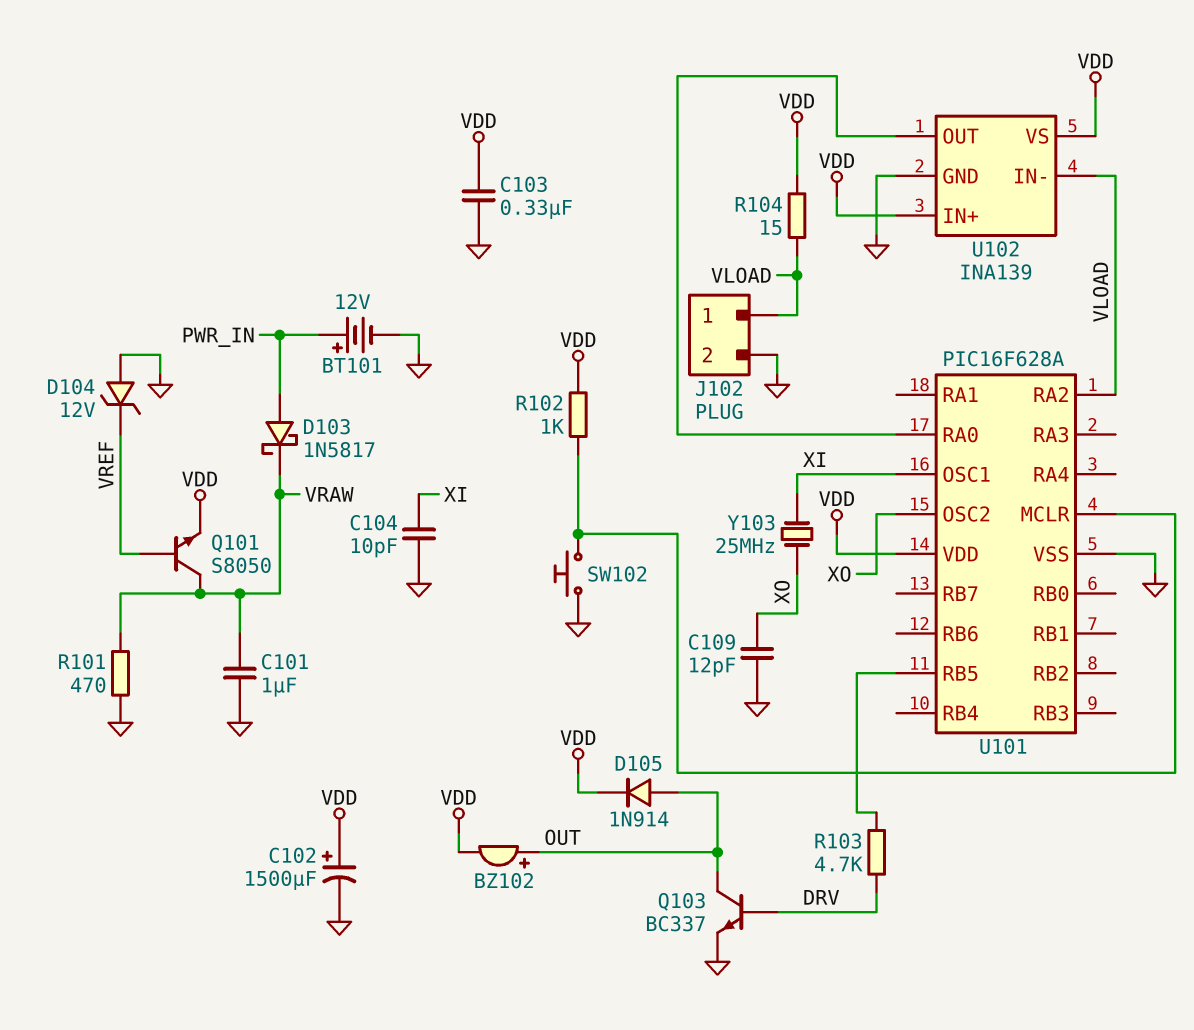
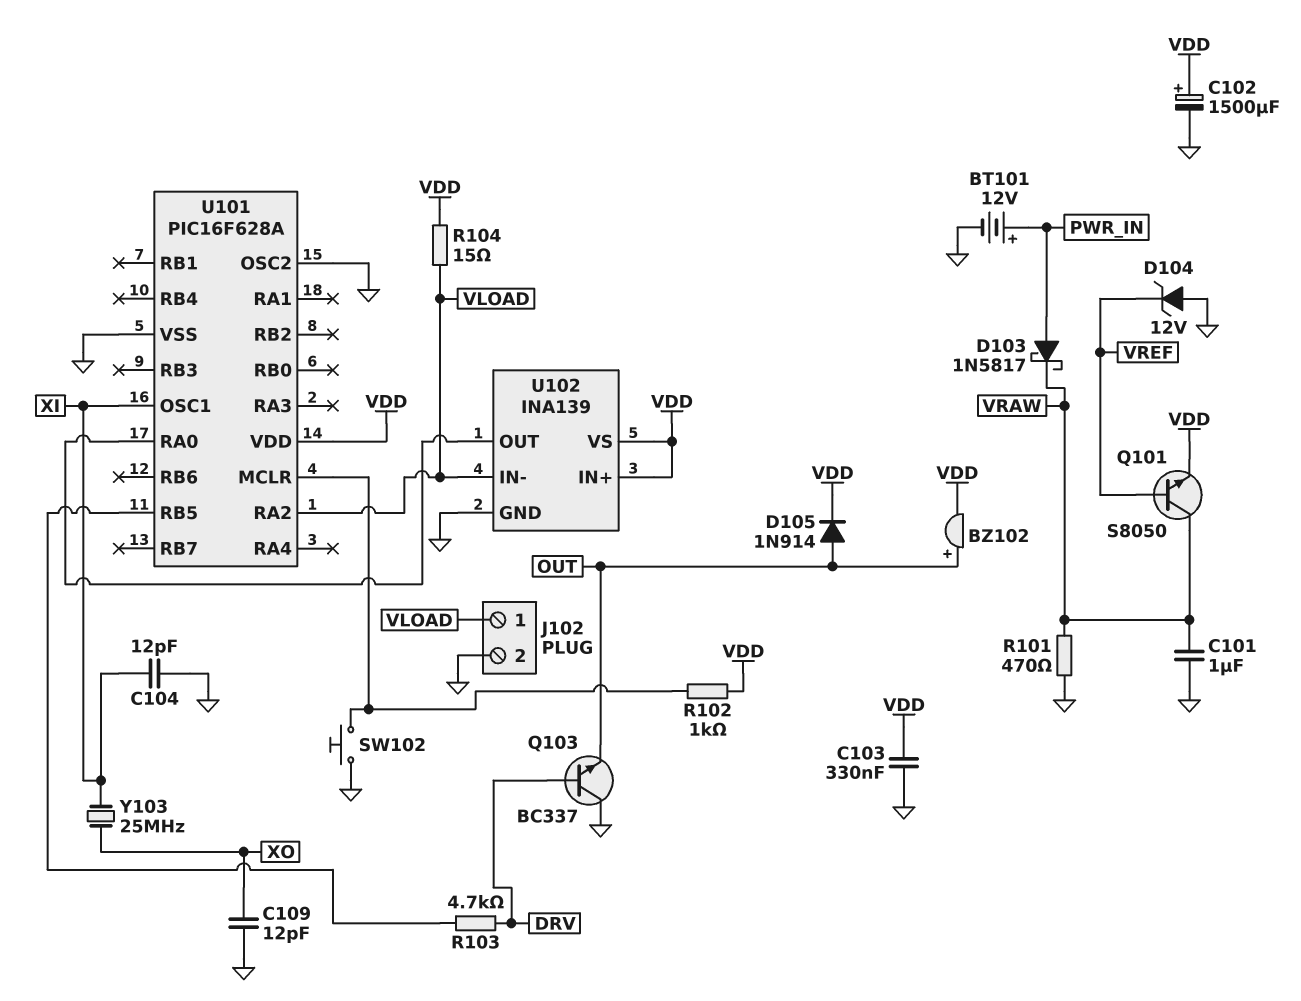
C104: 10pF (GND, XI) -> 12pF (GND, XI)
Q103: NPN BC337 (B DRV, C OUT, E GND) -> NPN BC337 (B DRV, C GND, E OUT)
U101 pin OSC2: XO -> GND

